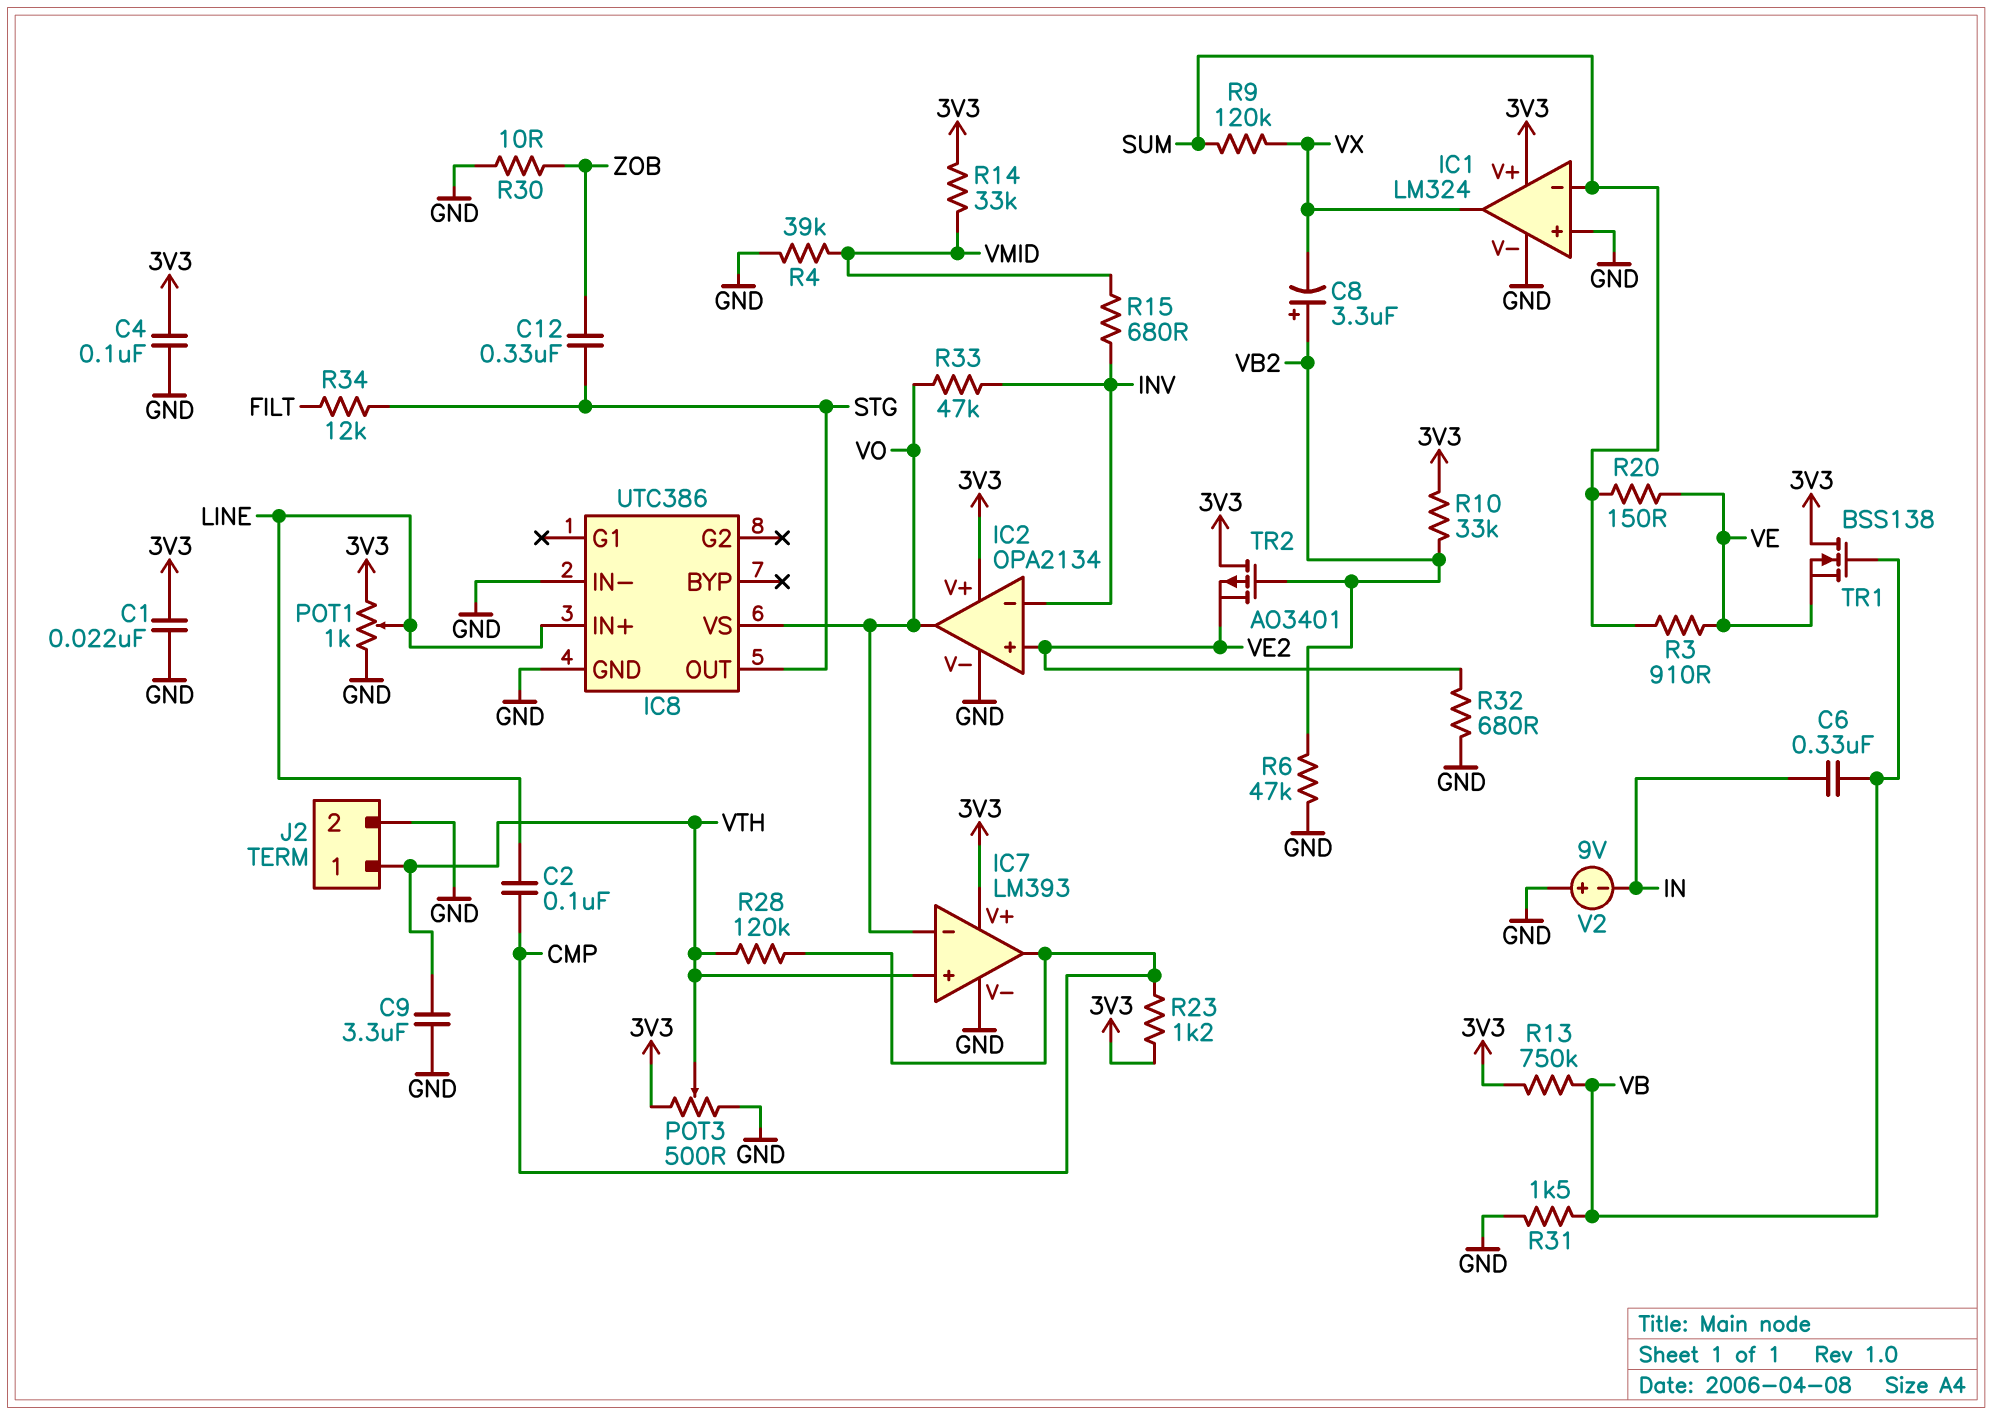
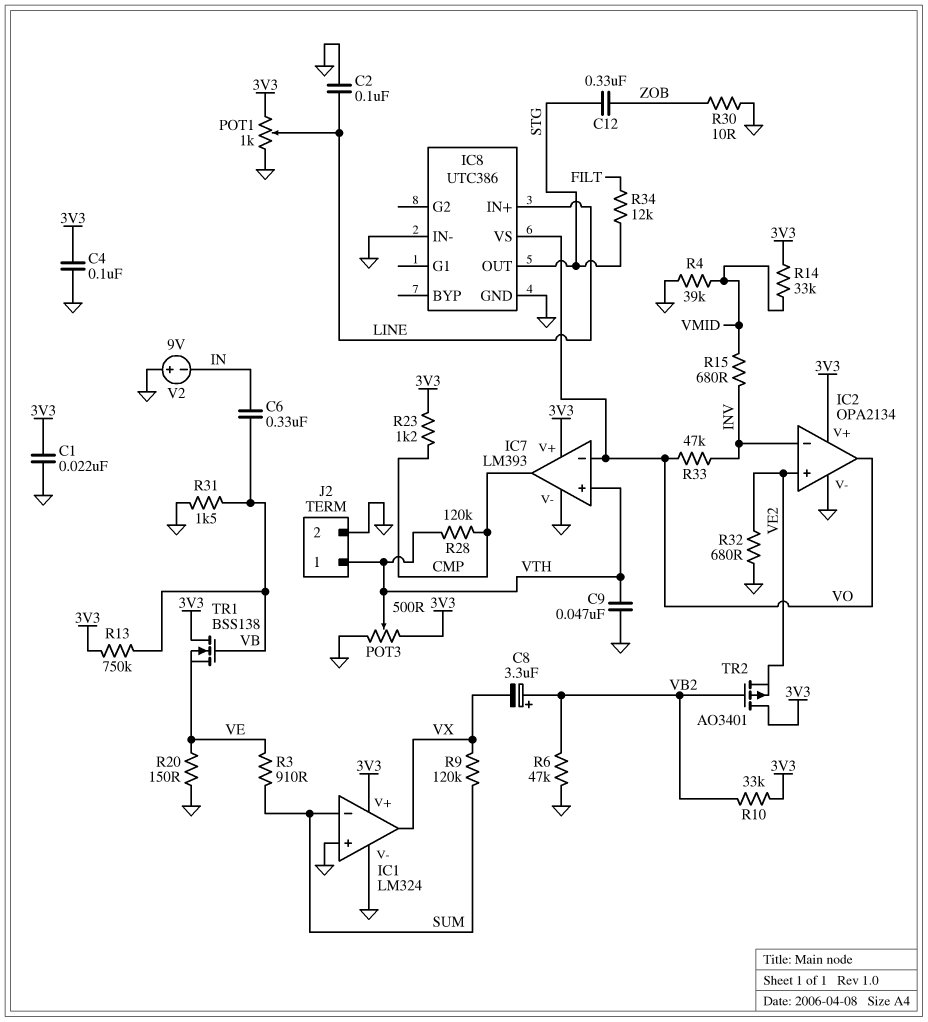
C2: 100nF (CMP, LINE) -> 100nF (GND, LINE)
C9: 3.3uF (GND, VTH) -> 47nF (GND, VTH)
R20: 150 (SUM, VE) -> 150 (GND, VE)

